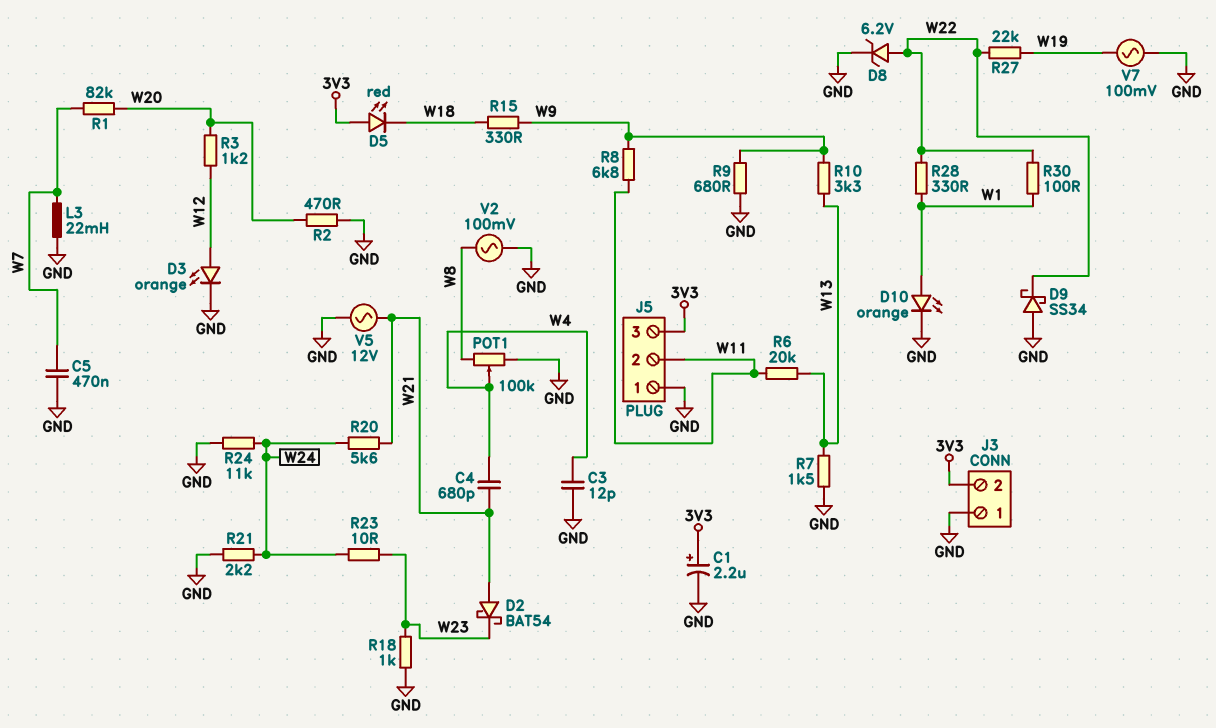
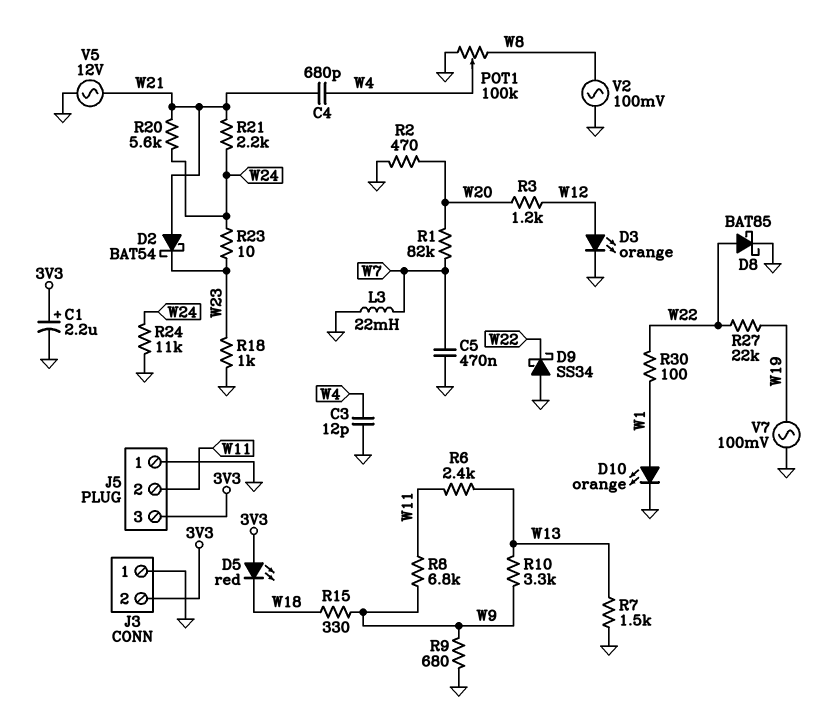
D8: zener 6.2V (A W22, K GND) -> schottky BAT85 (A W22, K GND)
R6: 20k (W11, W13) -> 2.4k (W11, W13)
R21: 2.2k (GND, W24) -> 2.2k (W21, W24)
R28: 330 (W1, W22) -> none

